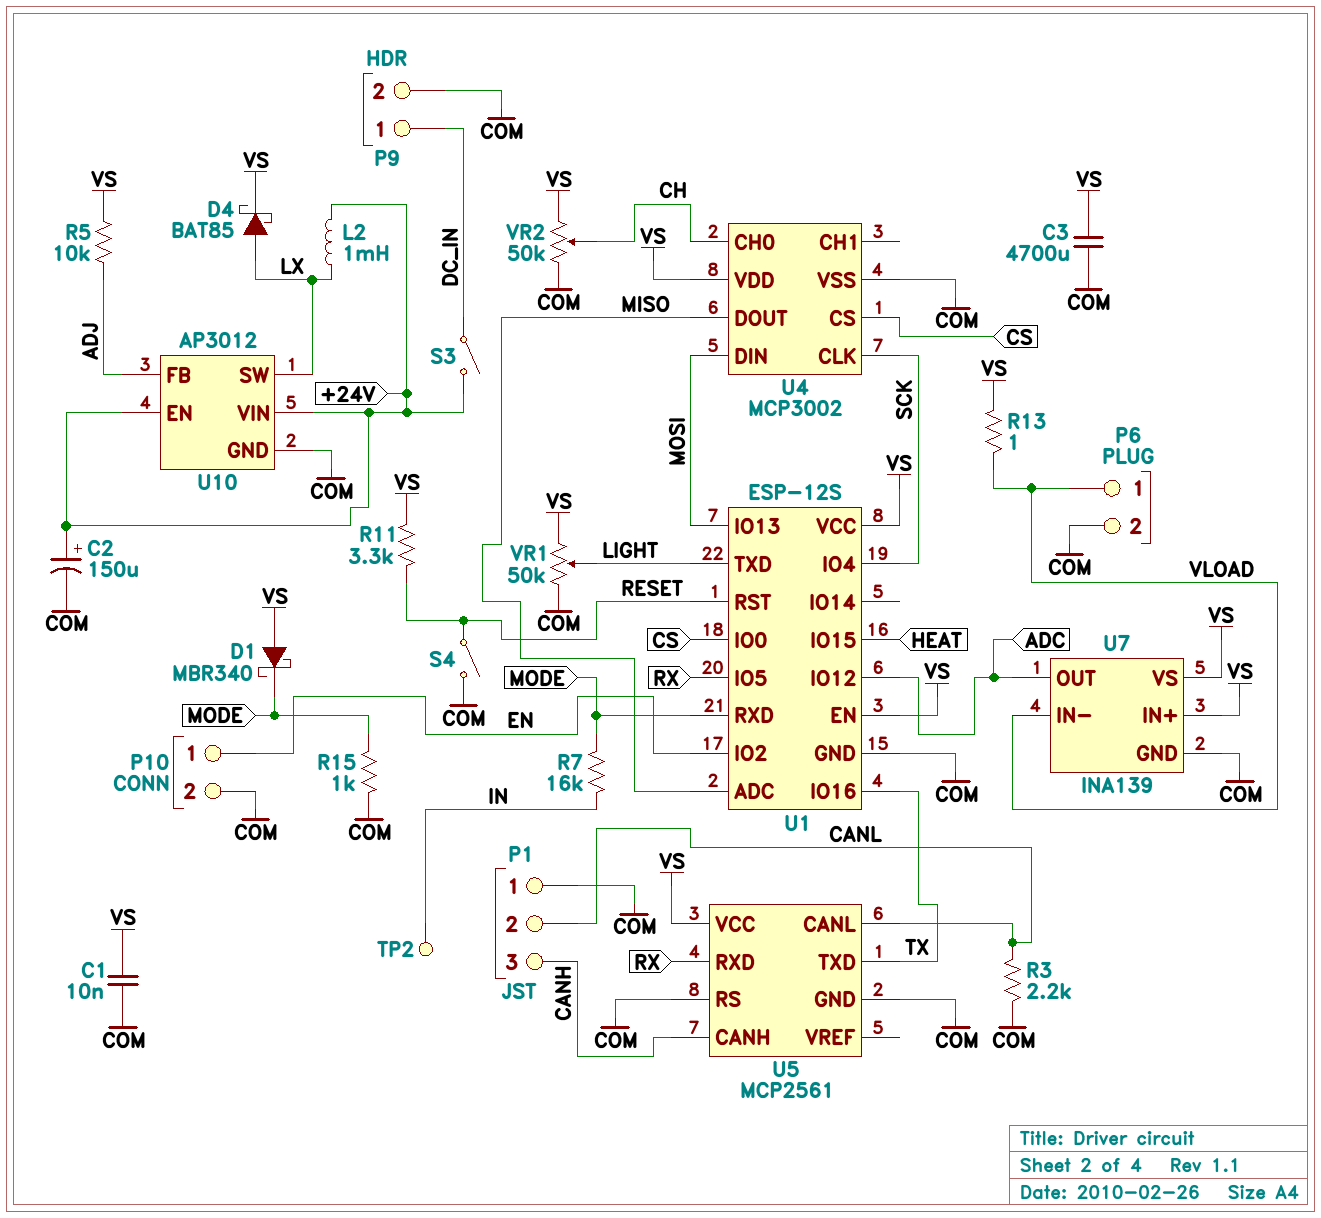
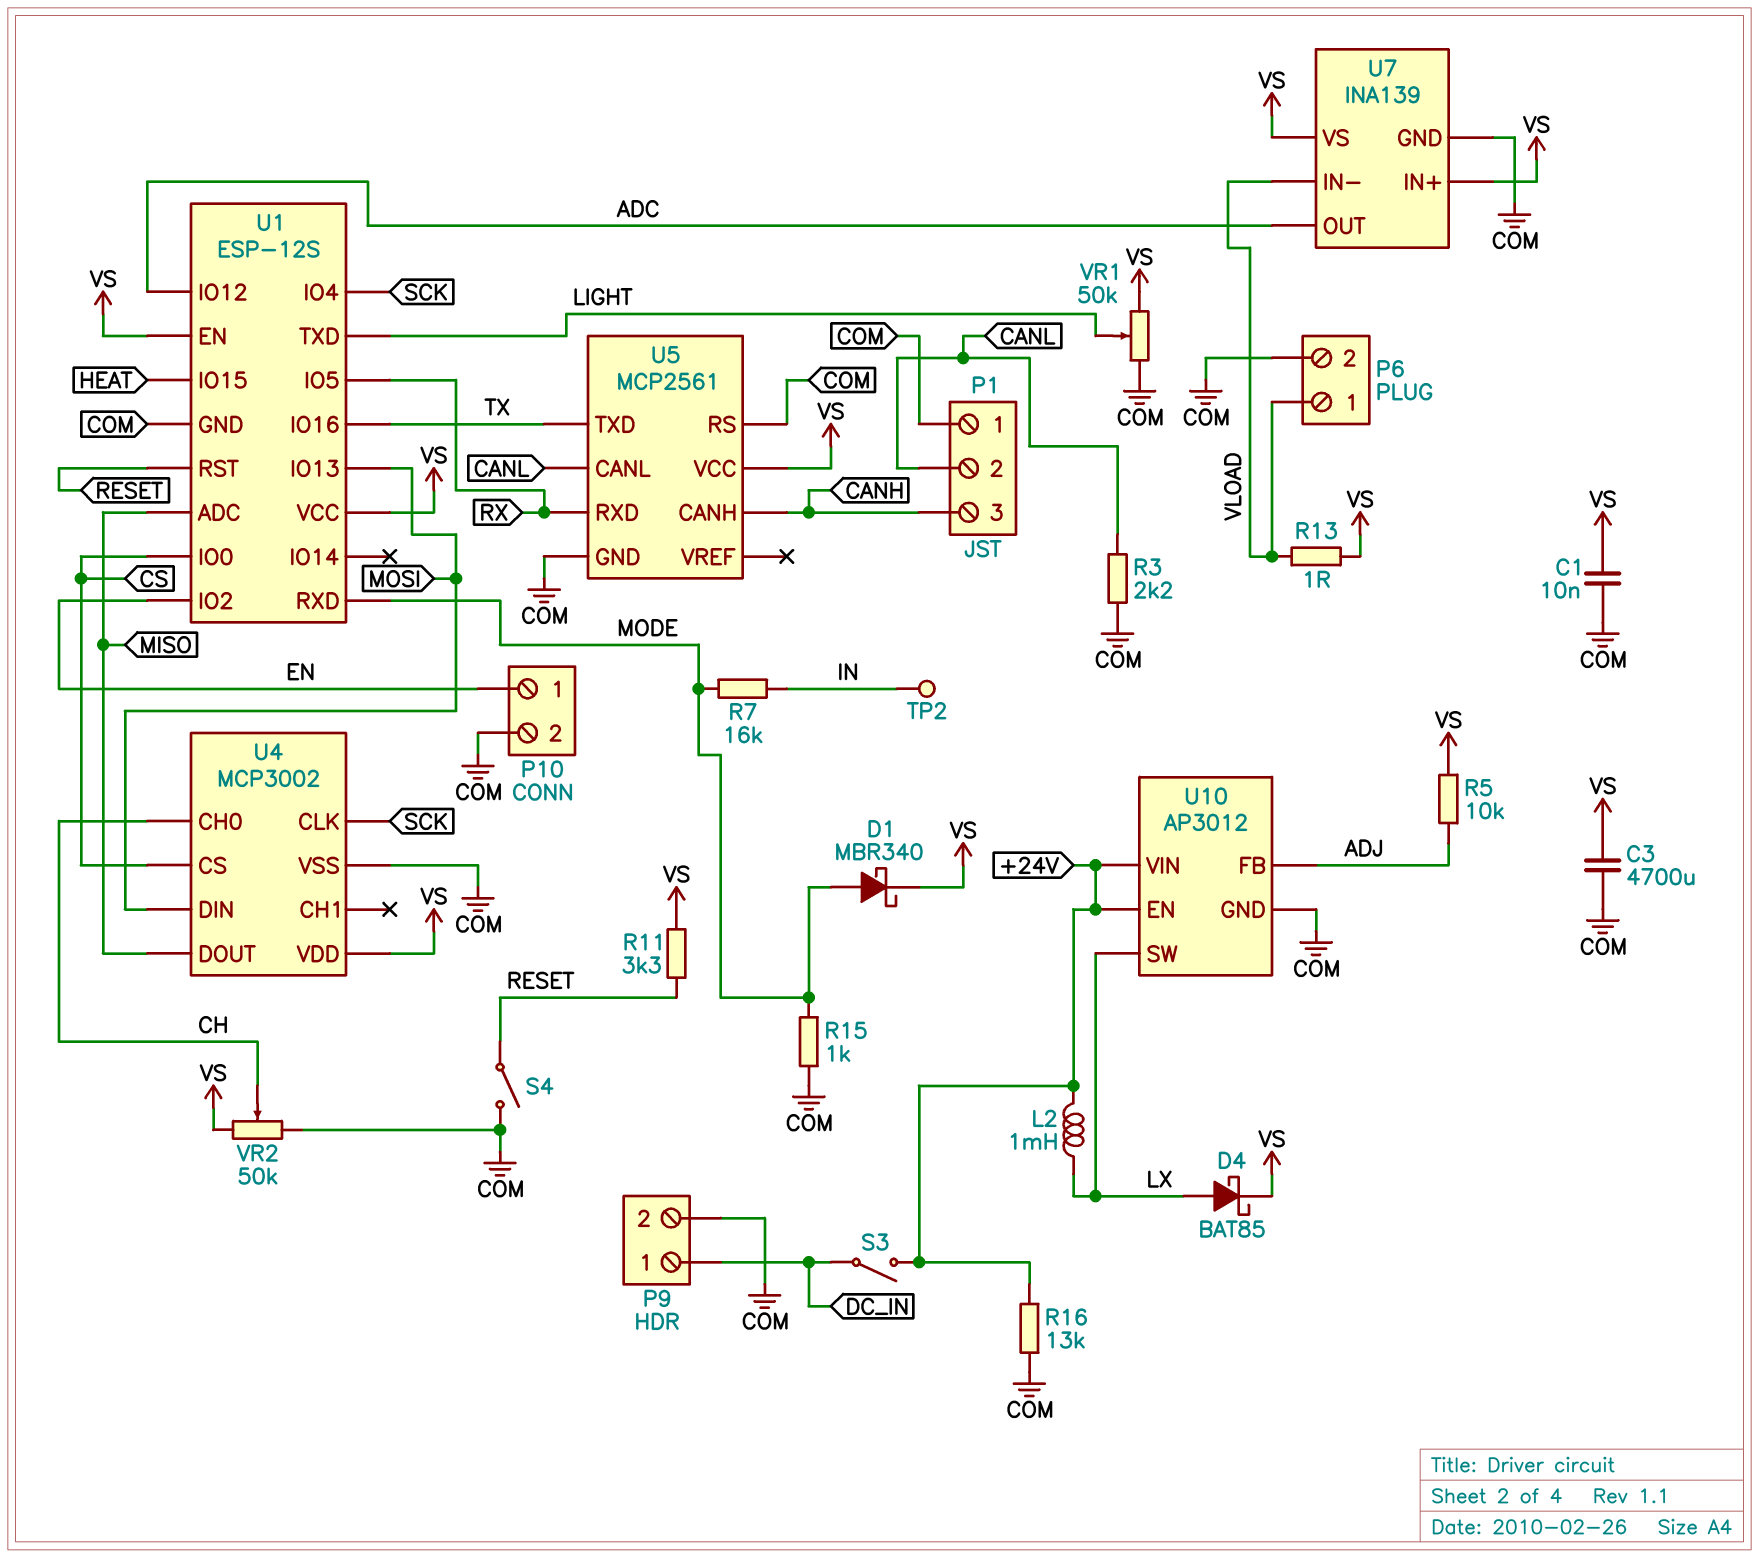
C2: 150uF (plus +24V, minus COM) -> none
D1: schottky MBR340 (A VS, K MODE) -> schottky MBR340 (A MODE, K VS)
R16: none -> 13k (+24V, COM)

